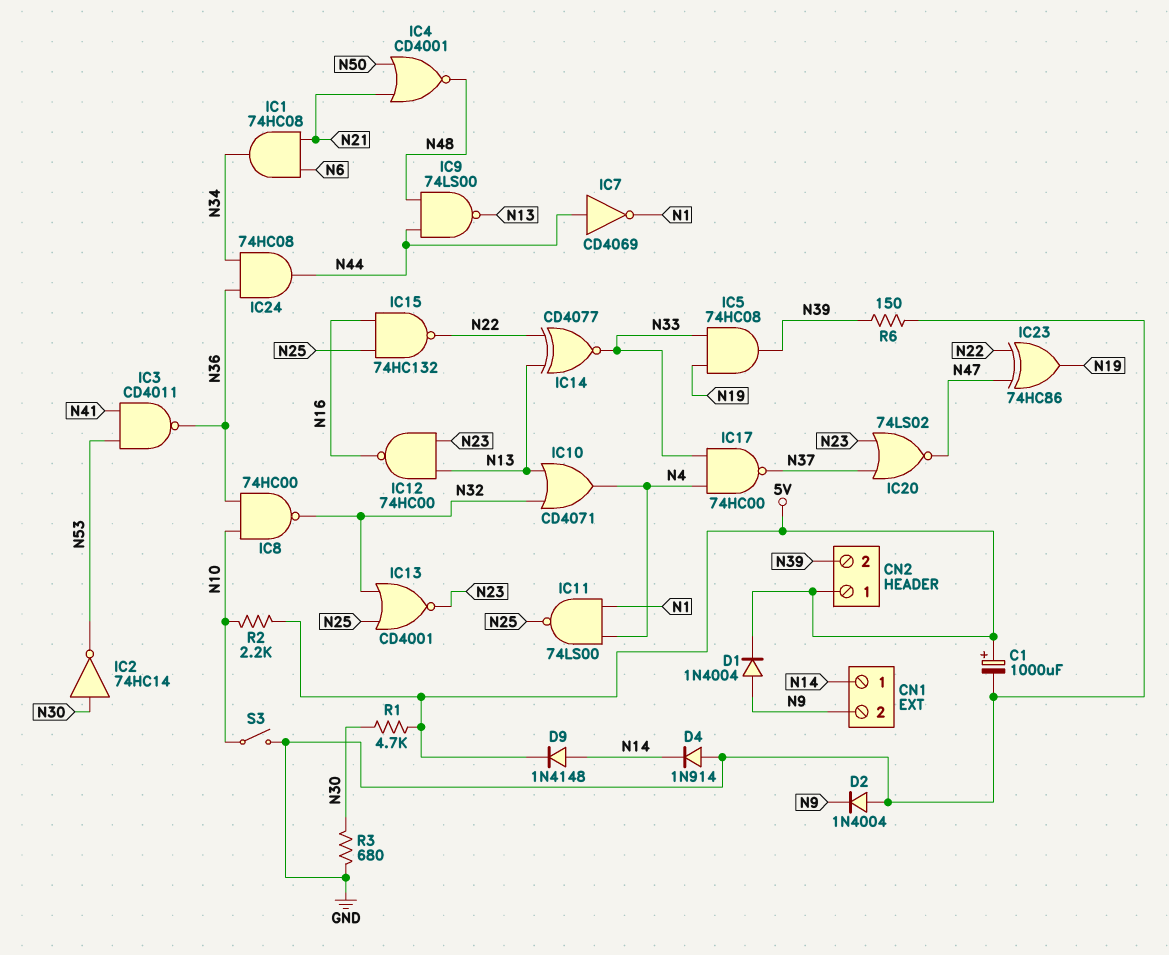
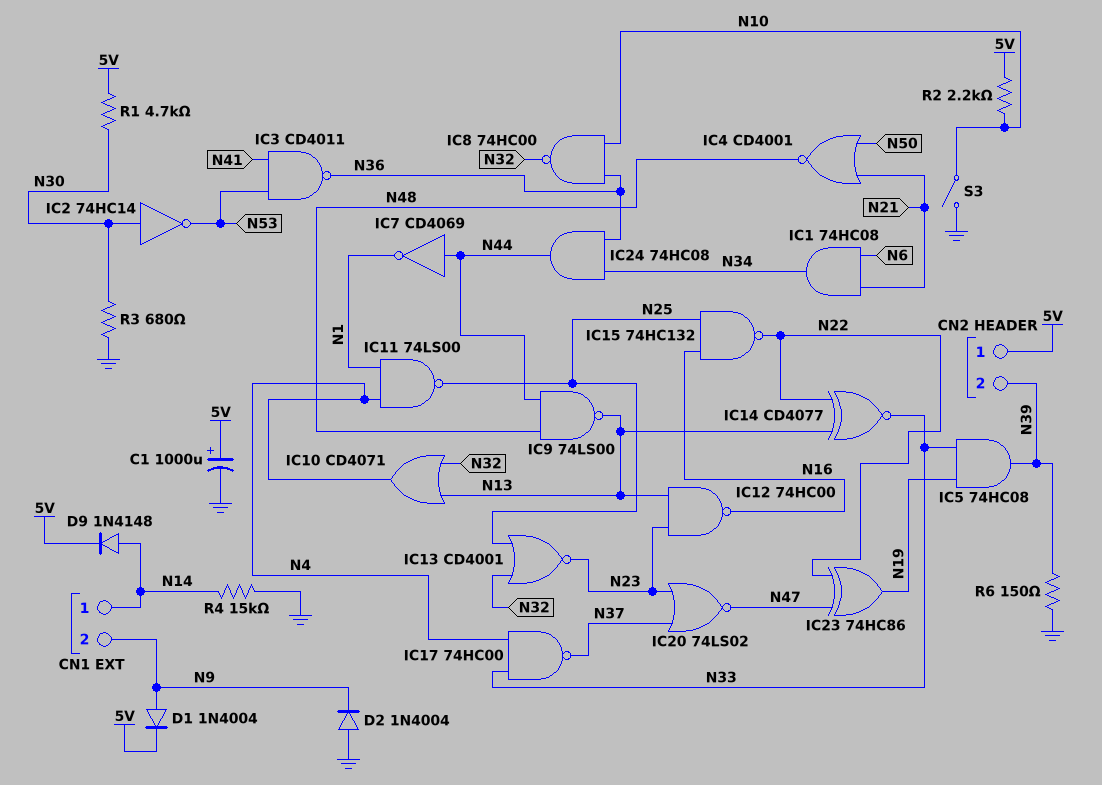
D4: diode 1N914 (A GND, K N14) -> none
R4: none -> 15k (GND, N14)

